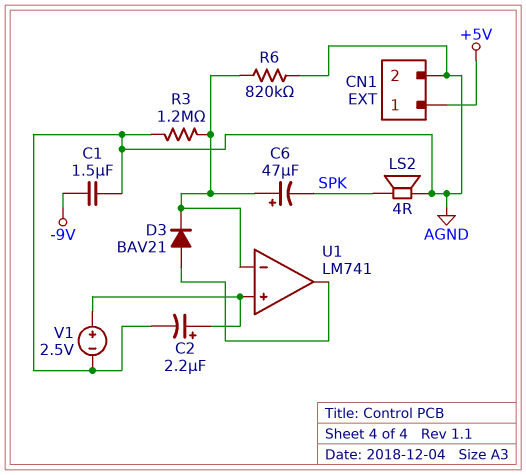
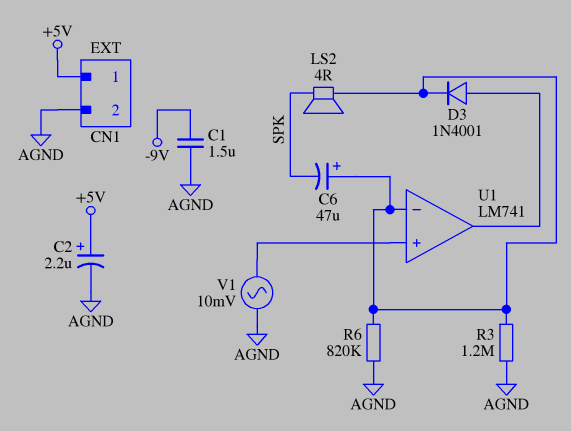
C2: 2.2uF (plus U1/in+, minus AGND) -> 2.2uF (plus +5V, minus AGND)
D3: diode BAV21 (A U1/out, K U1/in-) -> diode 1N4001 (A U1/out, K U1/in-)
LS2: speaker 4R (AGND, SPK) -> speaker 4R (SPK, U1/in-)
V1: 2.5V (plus U1/in+, minus AGND) -> AC 10mV (AGND, U1/in+)

